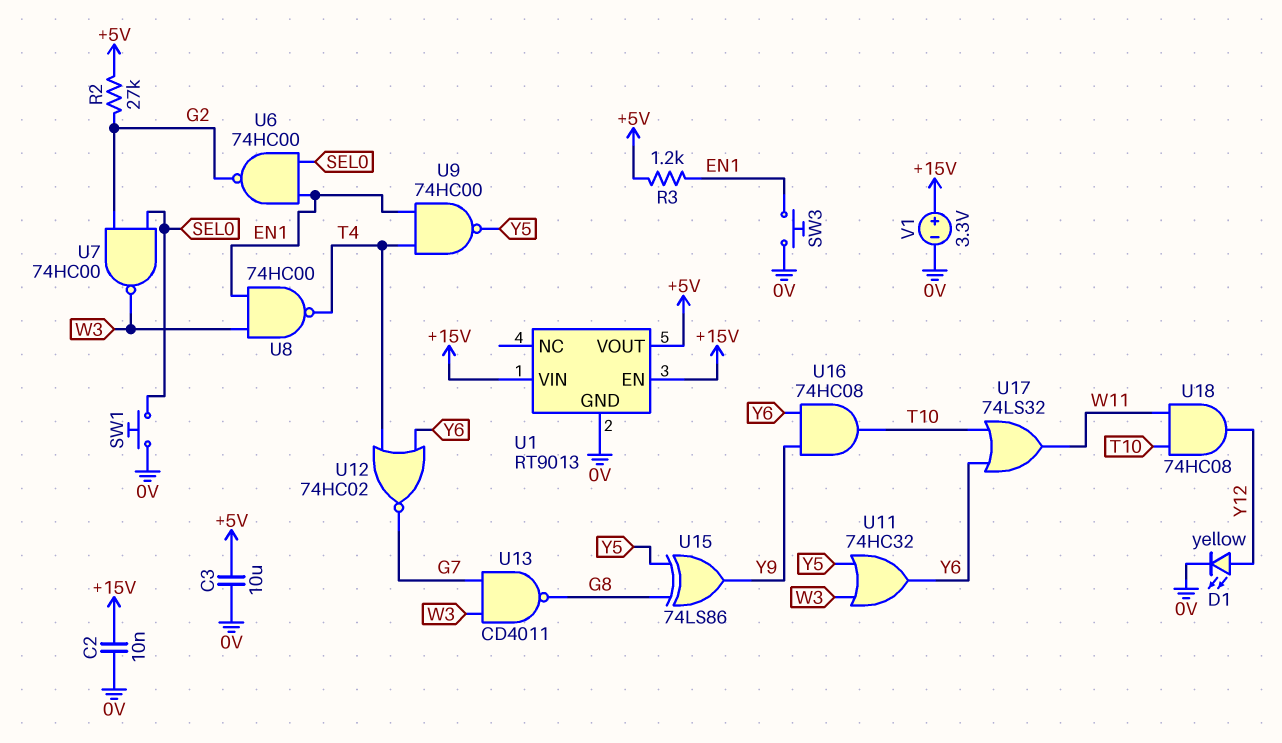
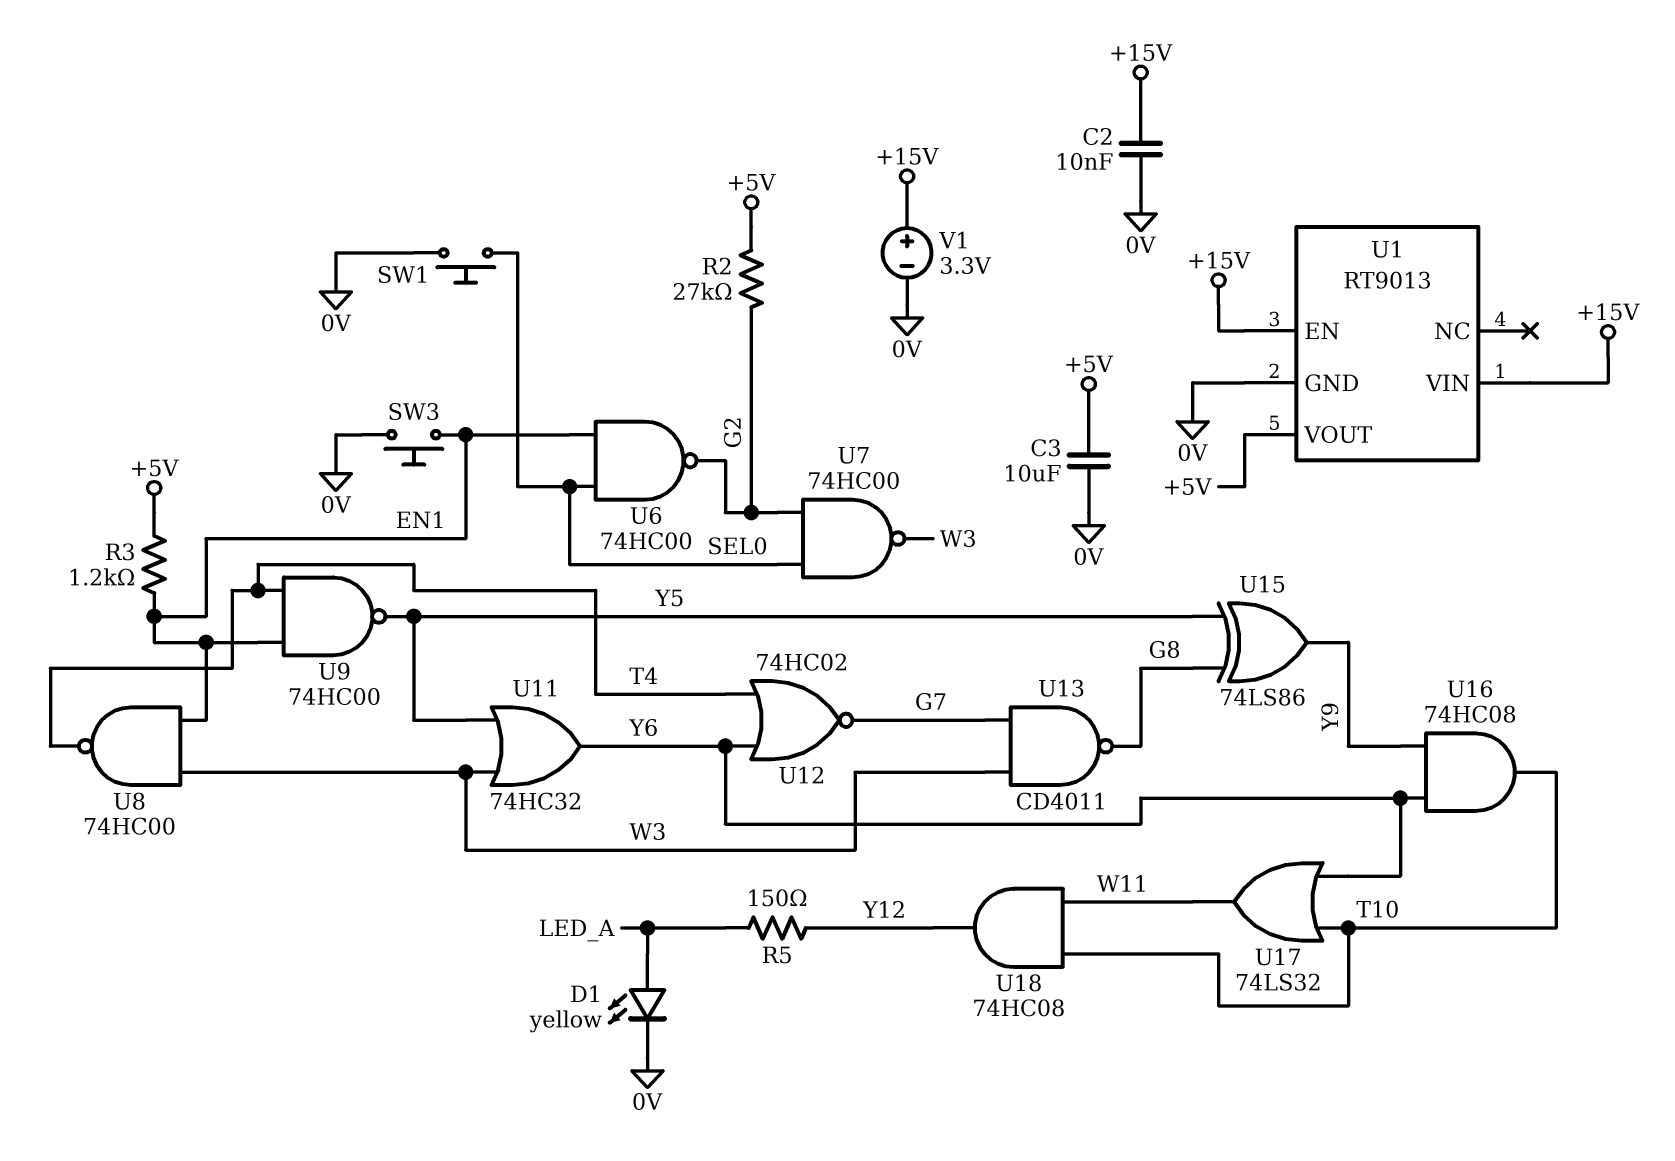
D1: LED yellow (A Y12, K 0V) -> LED yellow (A LED_A, K 0V)
R5: none -> 150 (LED_A, Y12)

